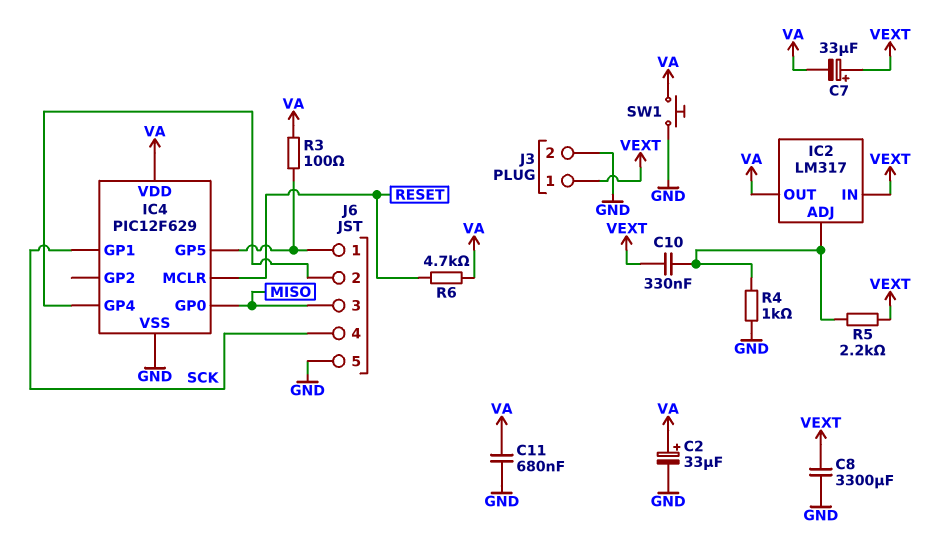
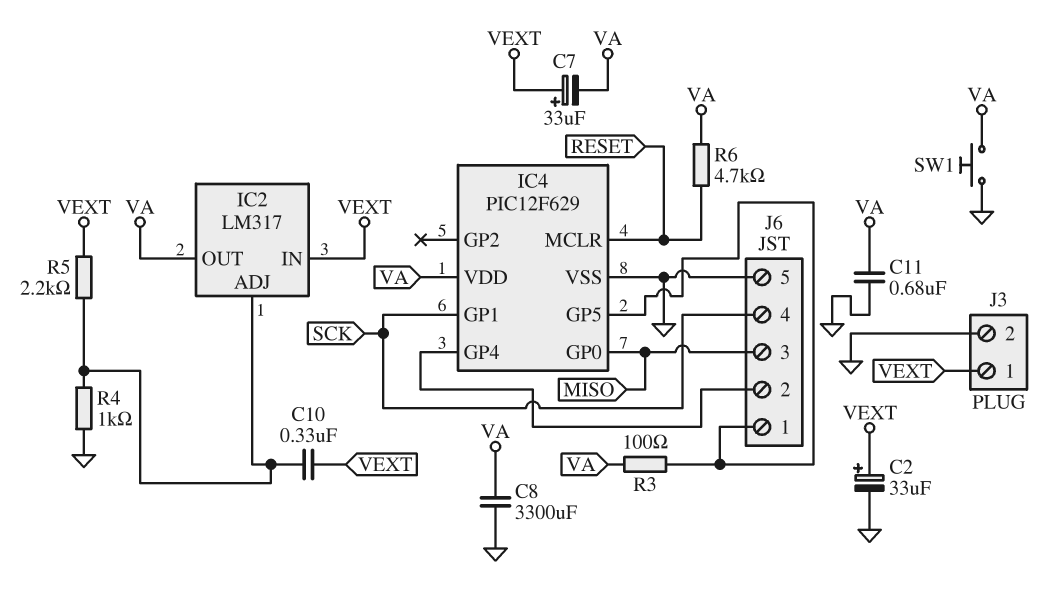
C2: 33uF (plus VA, minus GND) -> 33uF (plus VEXT, minus GND)
C8: 3300uF (GND, VEXT) -> 3300uF (GND, VA)

